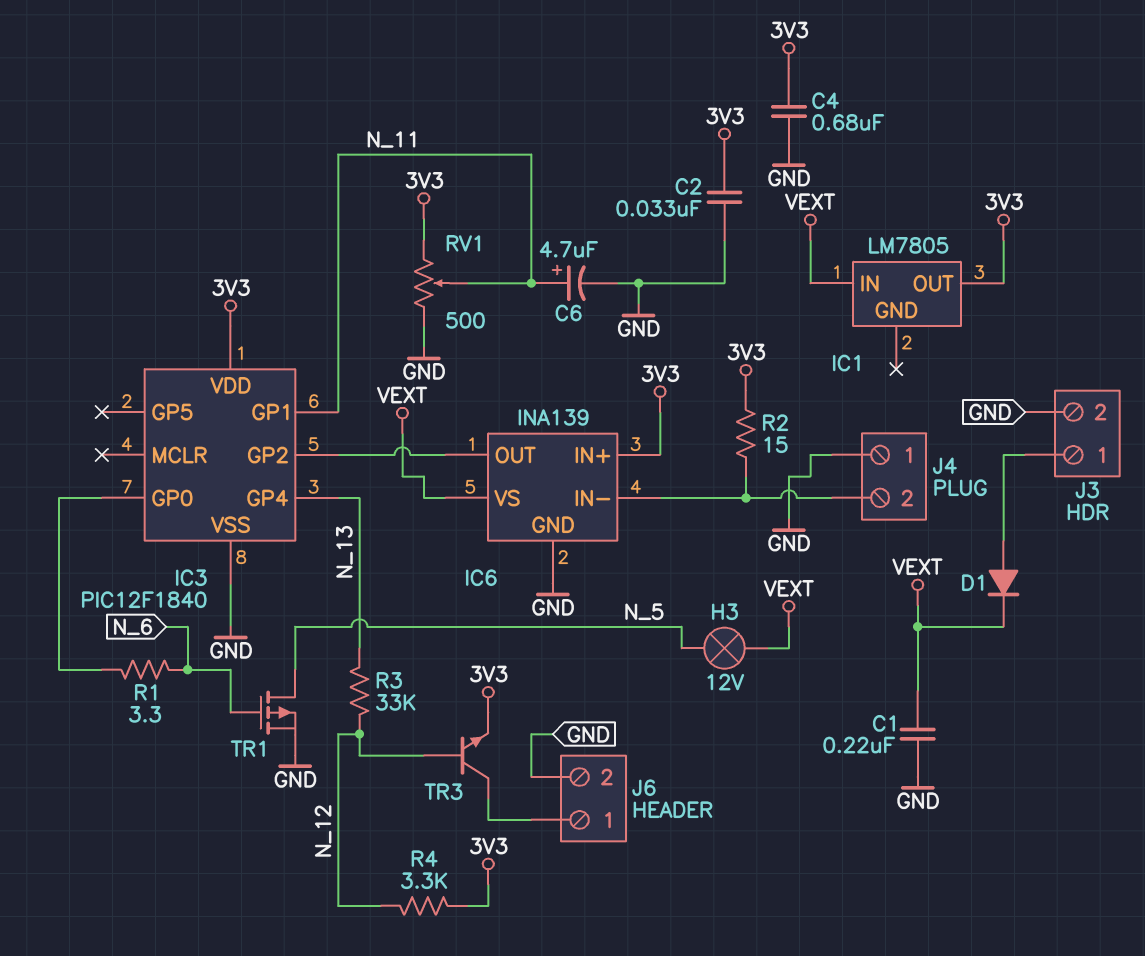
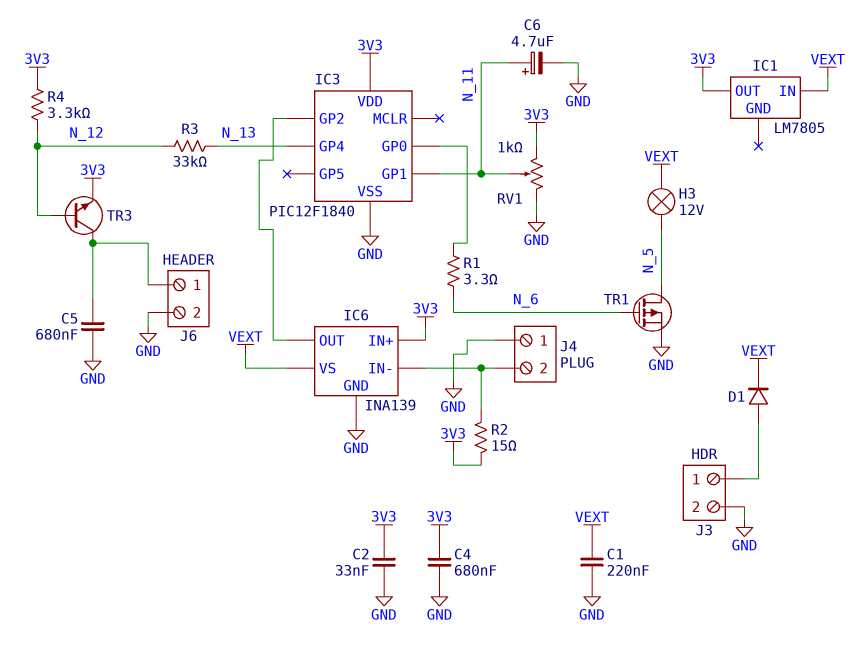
C5: none -> 680nF (GND, J6/1)
RV1: 500 (3V3, GND, wiper N_11) -> 1k (3V3, GND, wiper N_11)

